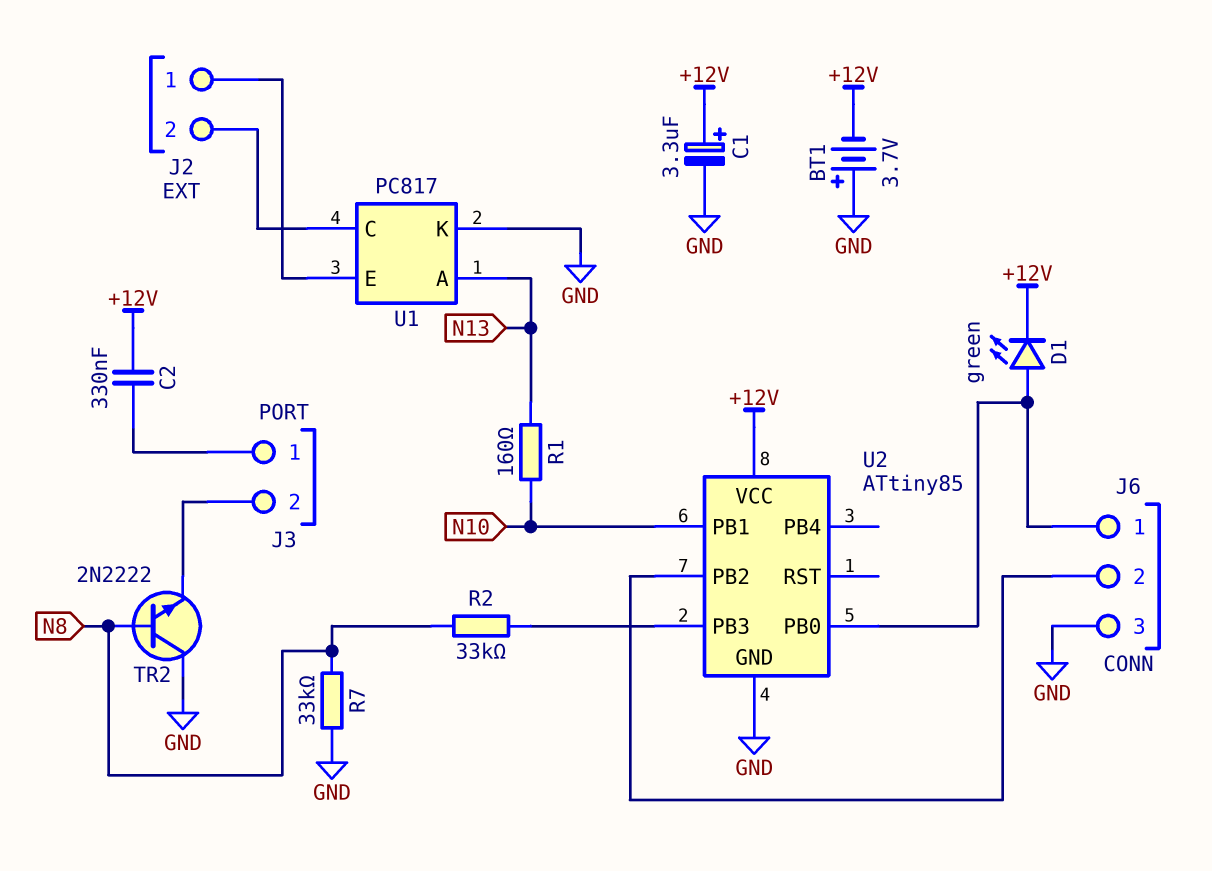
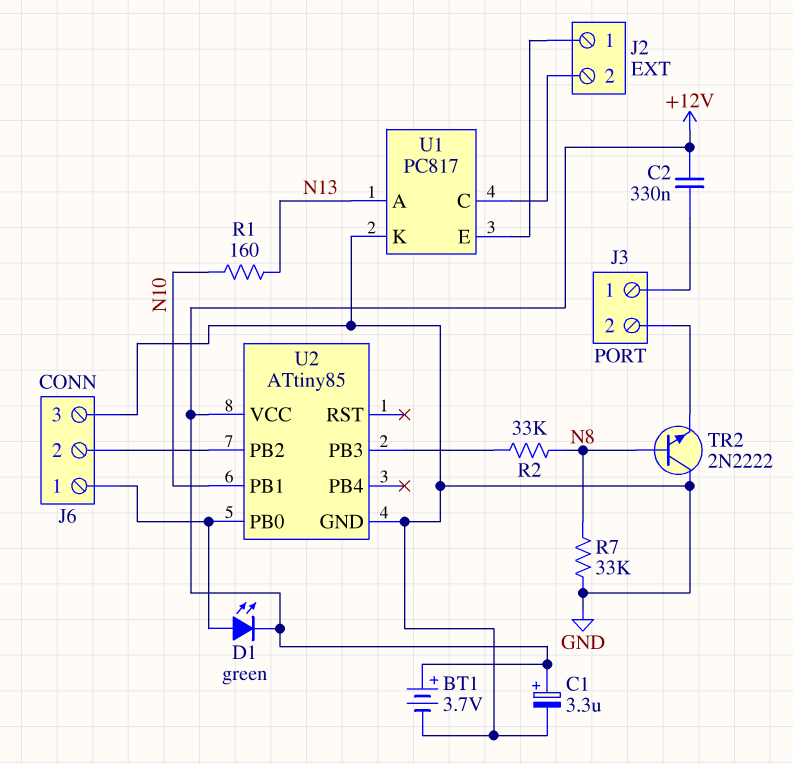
BT1: 3.7V (plus GND, minus +12V) -> 3.7V (plus +12V, minus GND)

